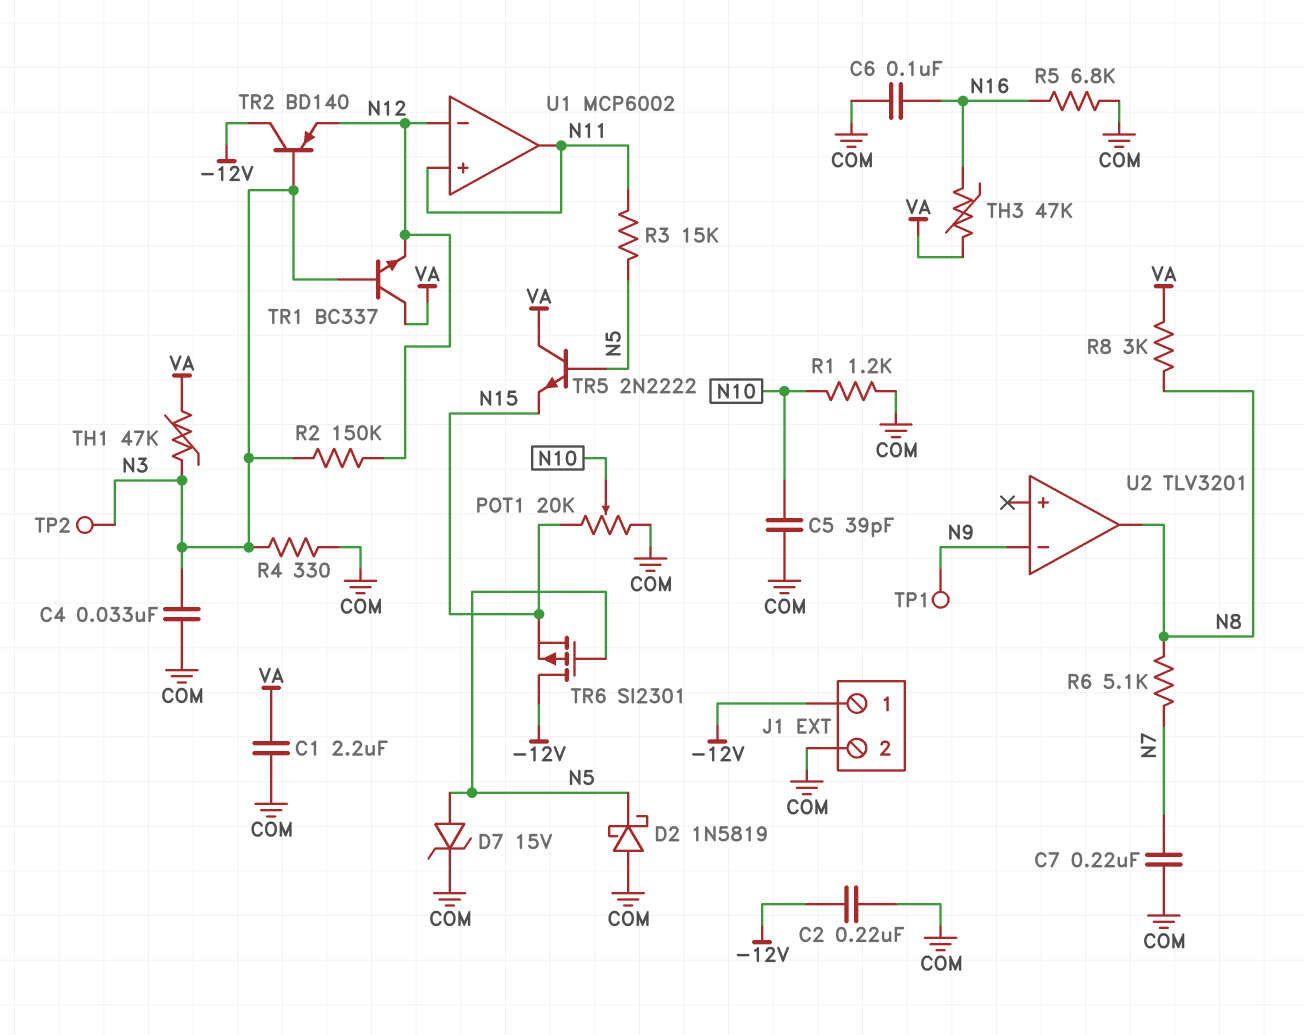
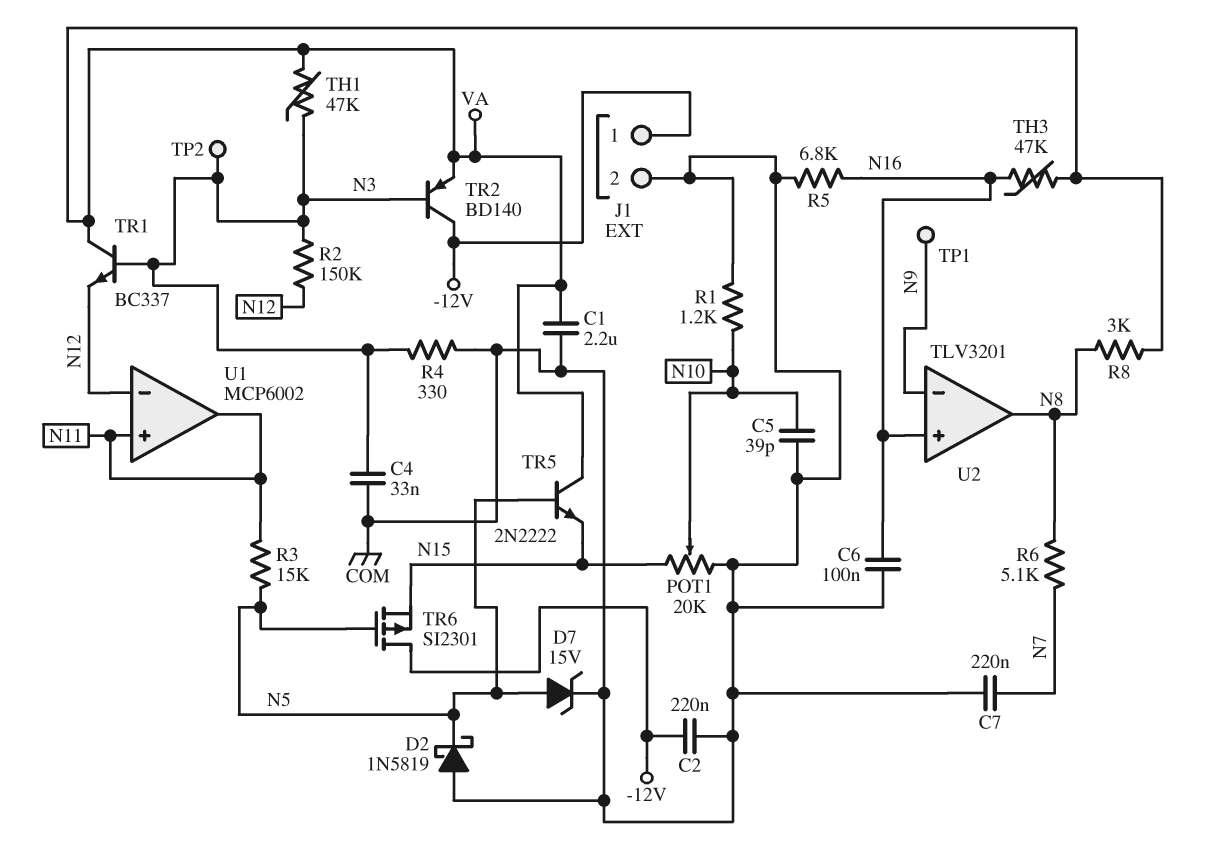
TR2: PNP BD140 (B N3, C -12V, E N12) -> PNP BD140 (B N3, C -12V, E VA)
U2 pin in+: none -> N16

